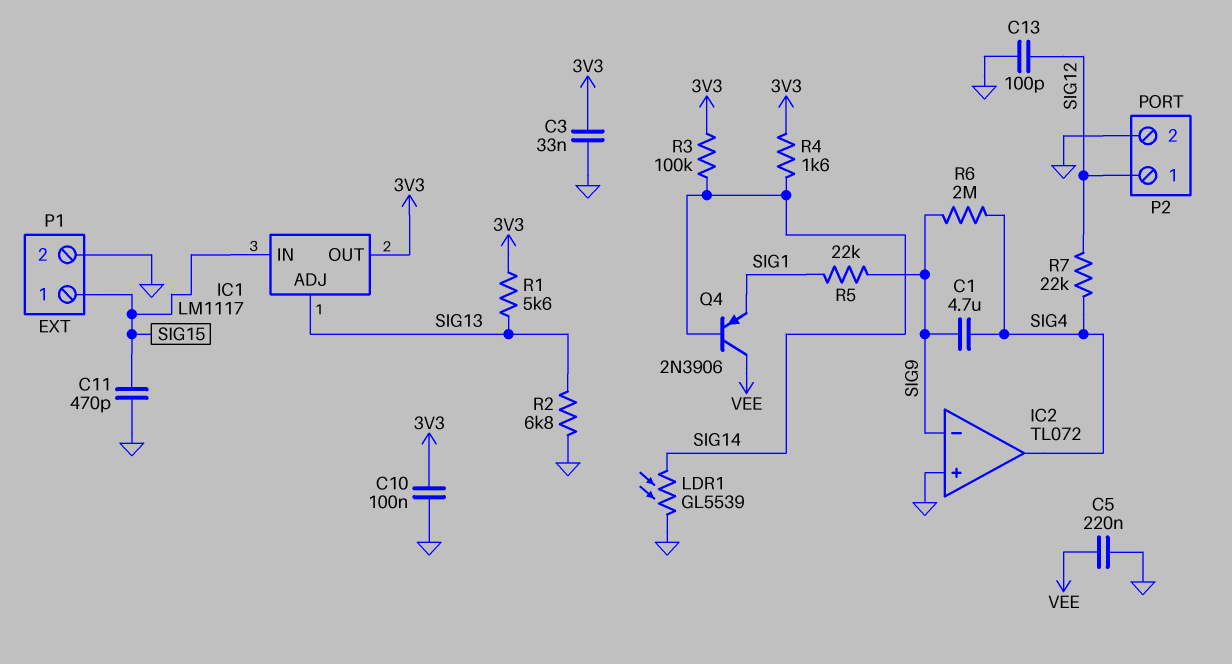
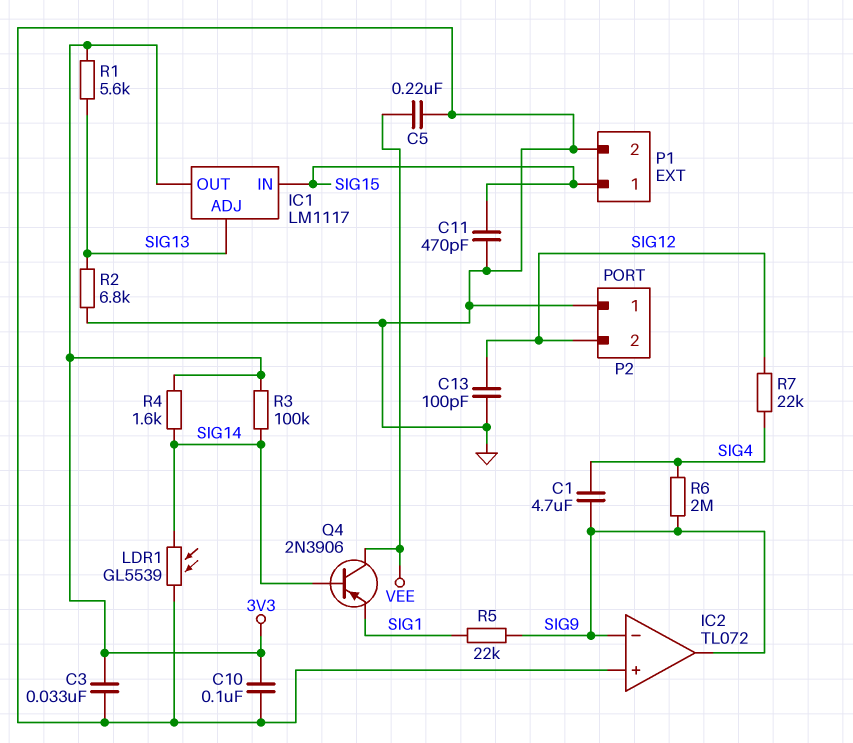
IC2 pin out: SIG4 -> SIG9
P2 pin 1: SIG12 -> GND
P2 pin 2: GND -> SIG12

